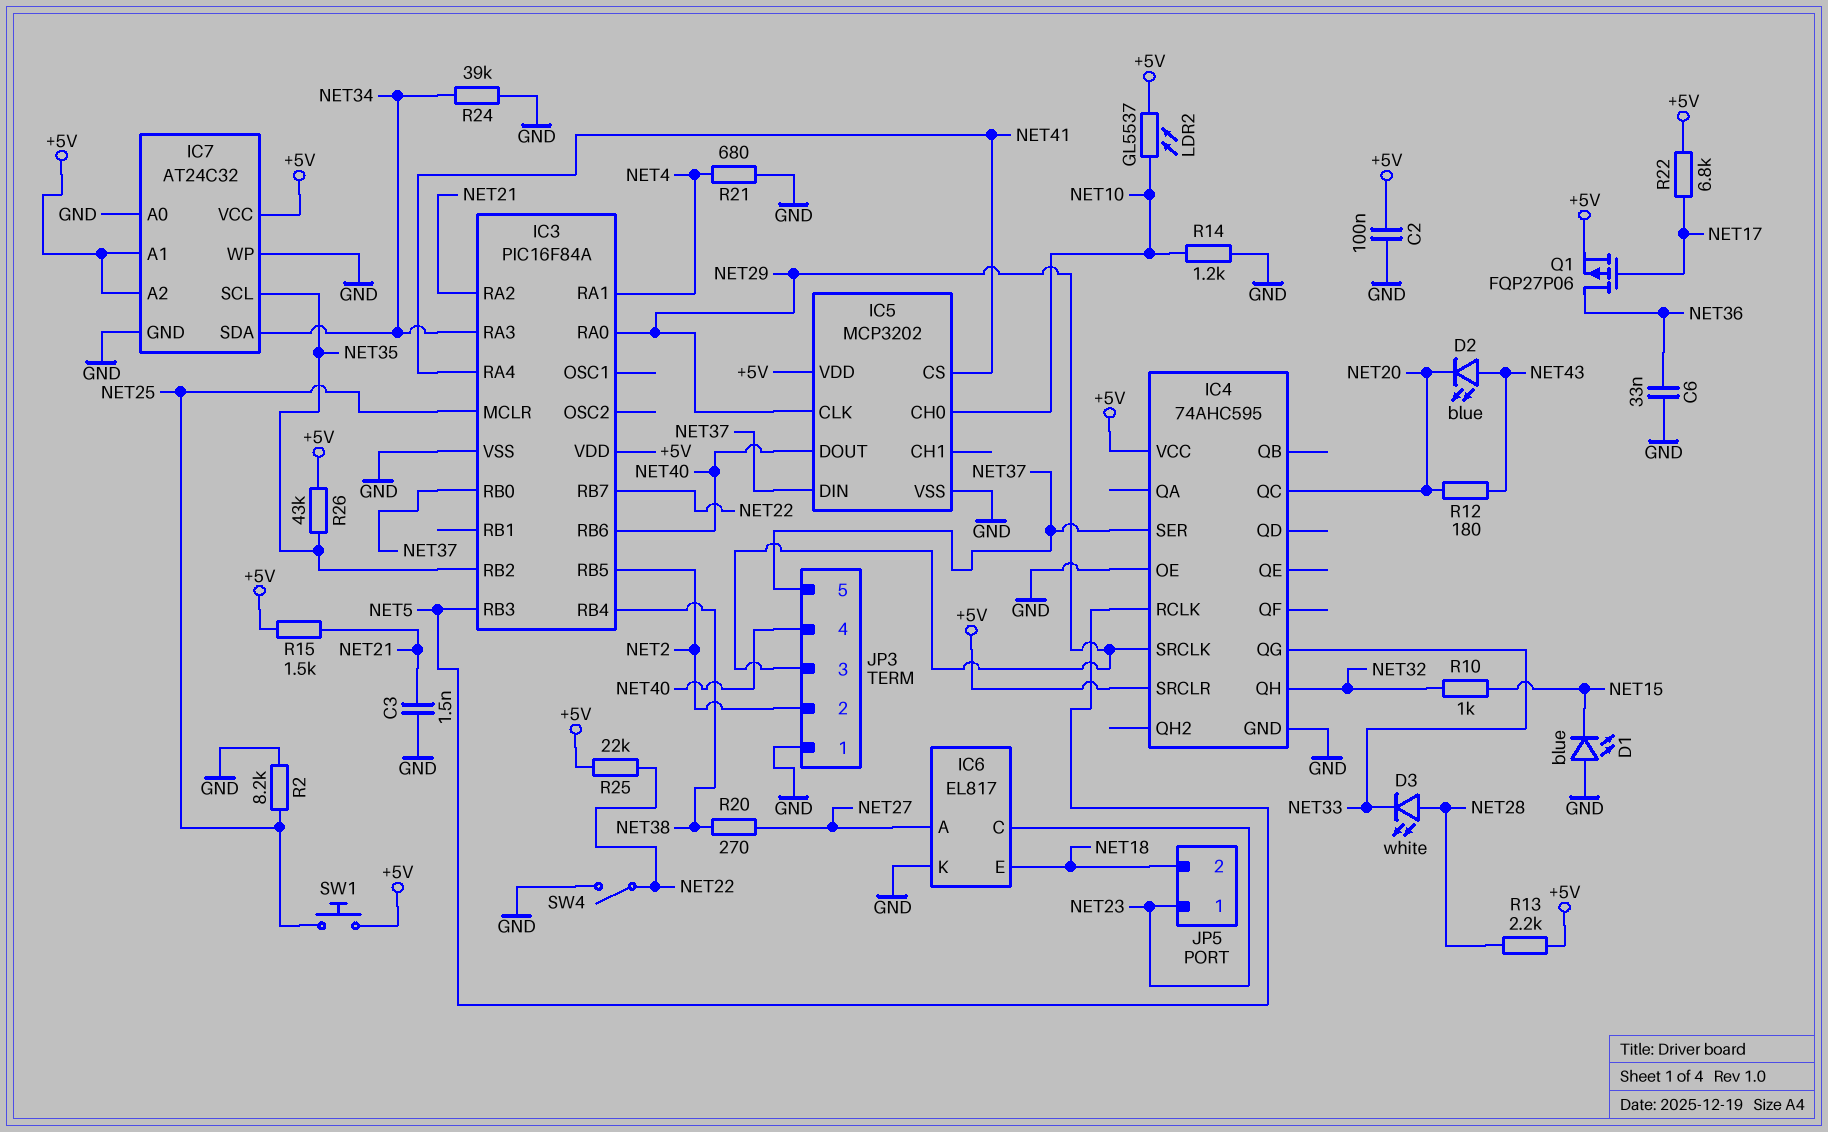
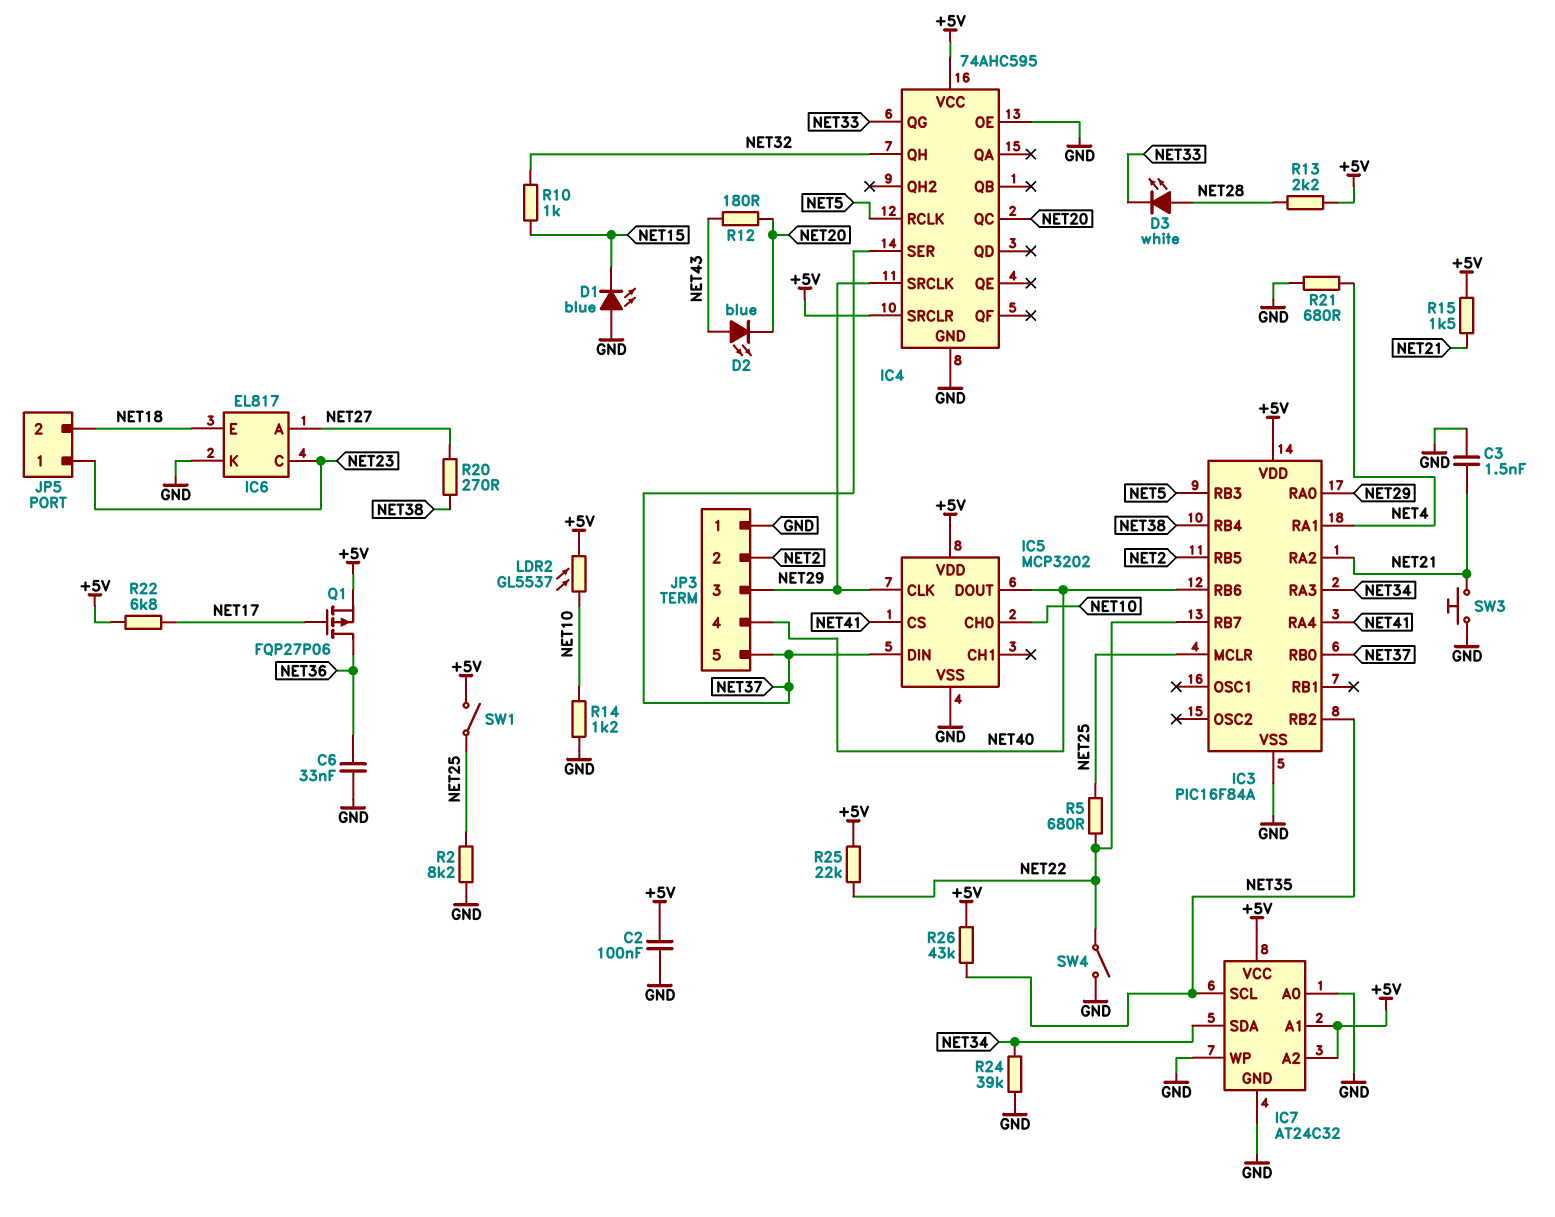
R5: none -> 680 (NET22, NET25)
SW1: button (+5V, NET25) -> switch (+5V, NET25)
SW3: none -> button (GND, NET21)

